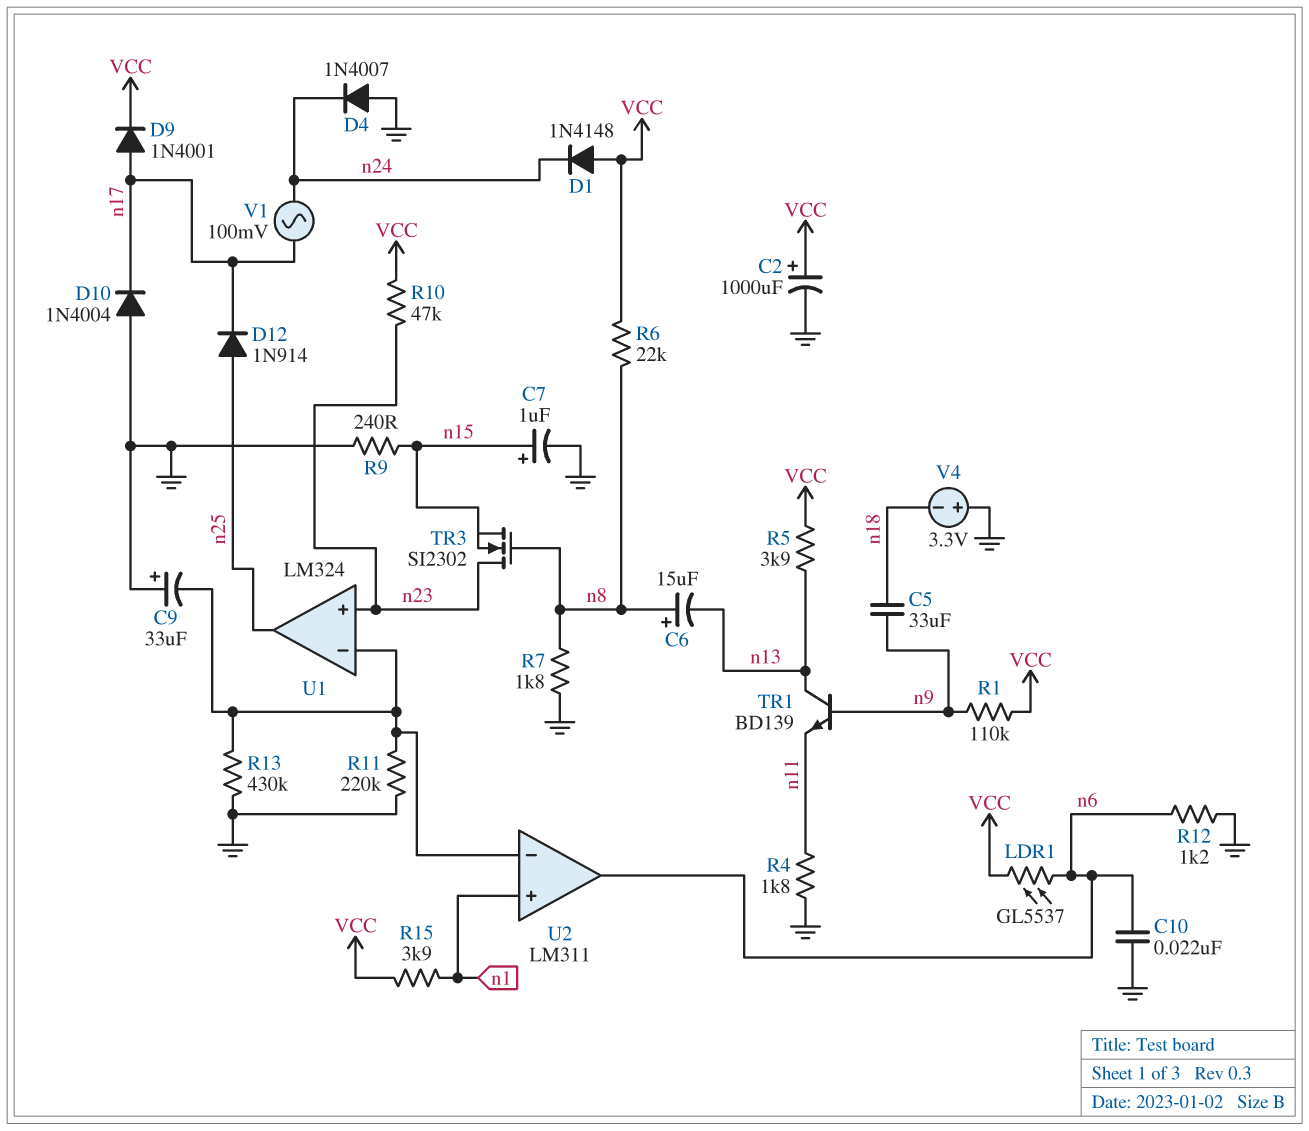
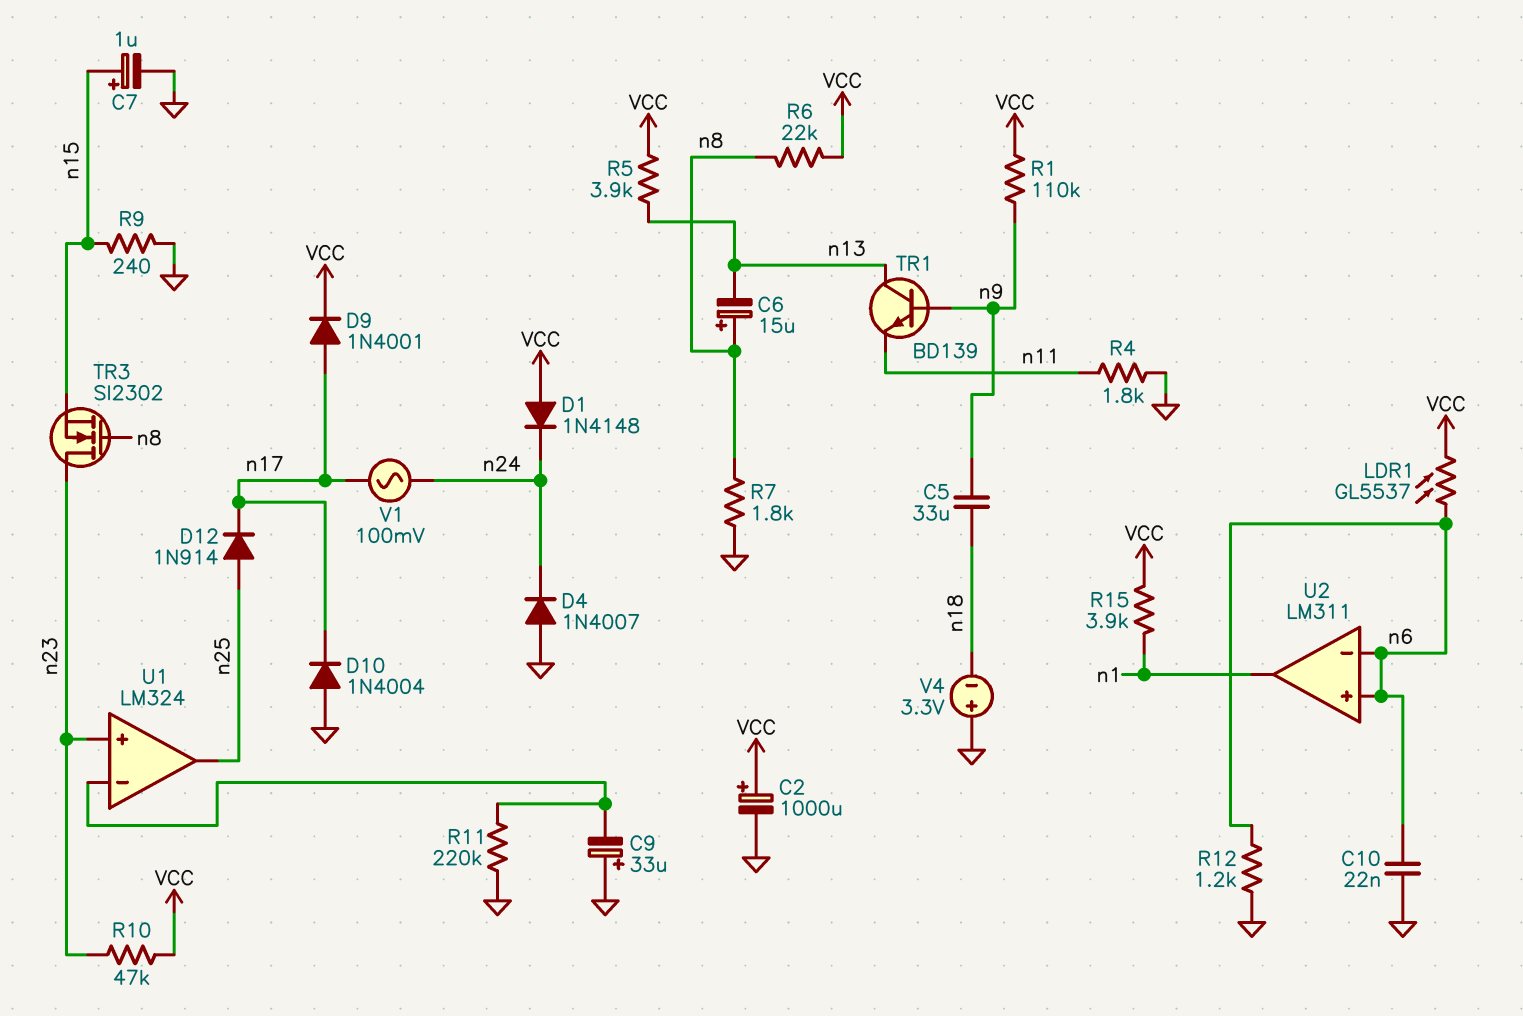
R13: 430k (GND, U1/in-) -> none
U2 pin in+: n1 -> n6
U2 pin in-: U1/in- -> n6
U2 pin out: n6 -> n1

